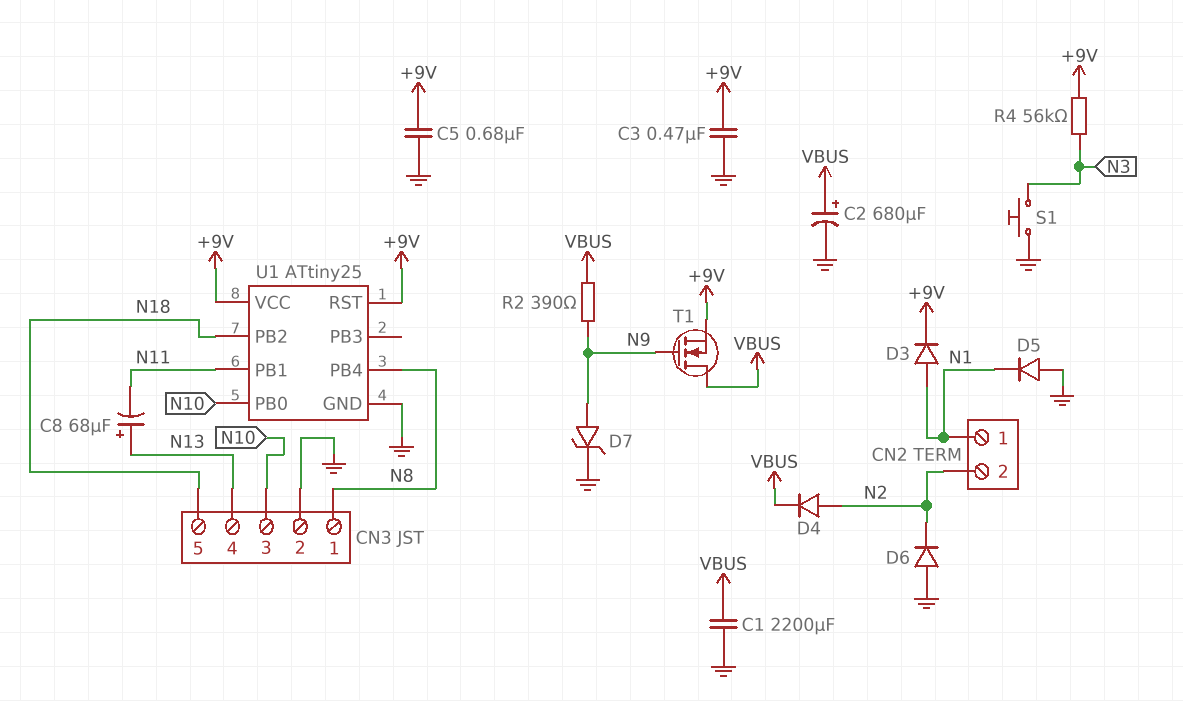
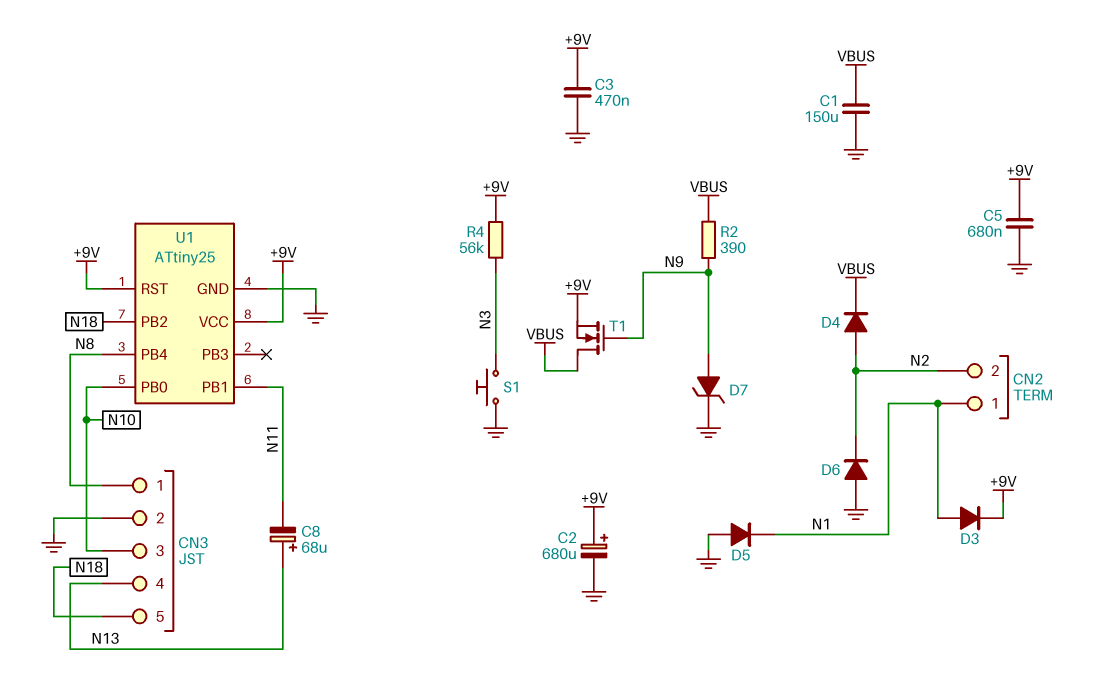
C1: 2200uF (GND, VBUS) -> 150uF (GND, VBUS)
C2: 680uF (plus VBUS, minus GND) -> 680uF (plus +9V, minus GND)

